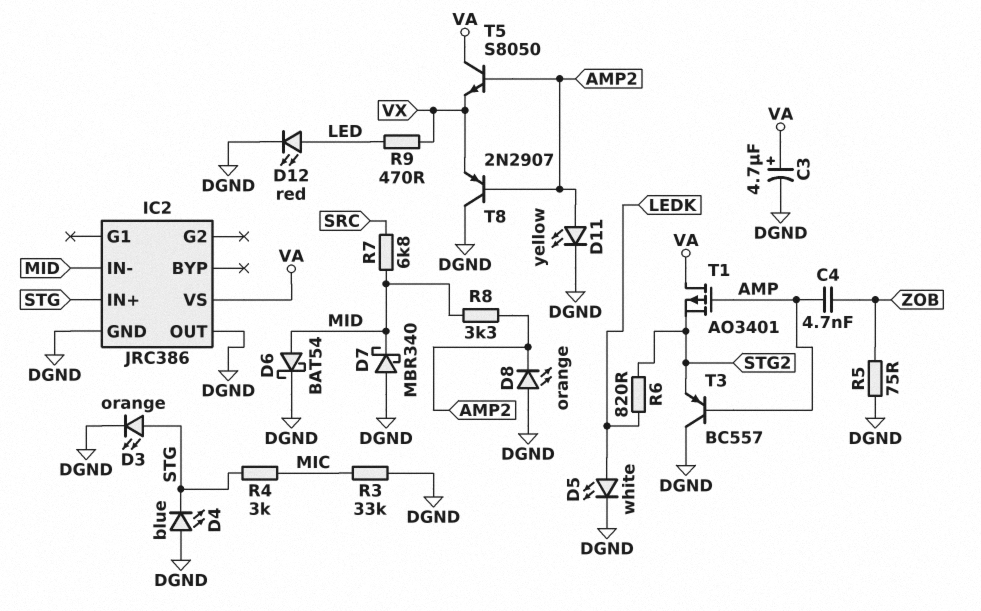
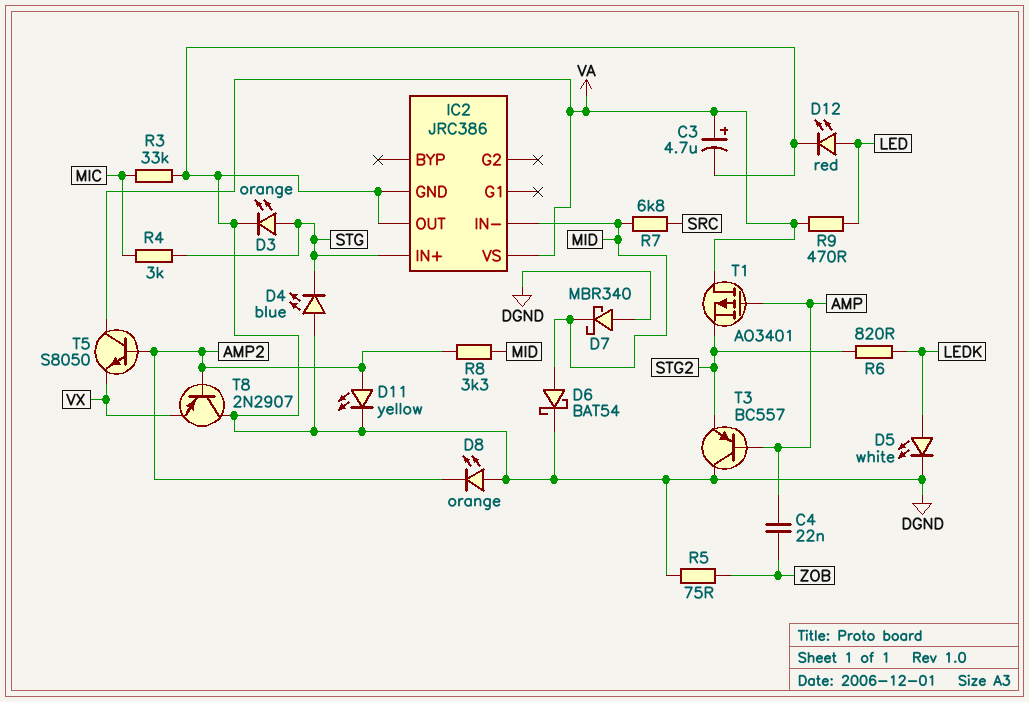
C4: 4.7nF (AMP, ZOB) -> 22nF (AMP, ZOB)
R9: 470 (LED, VX) -> 470 (LED, VA)

